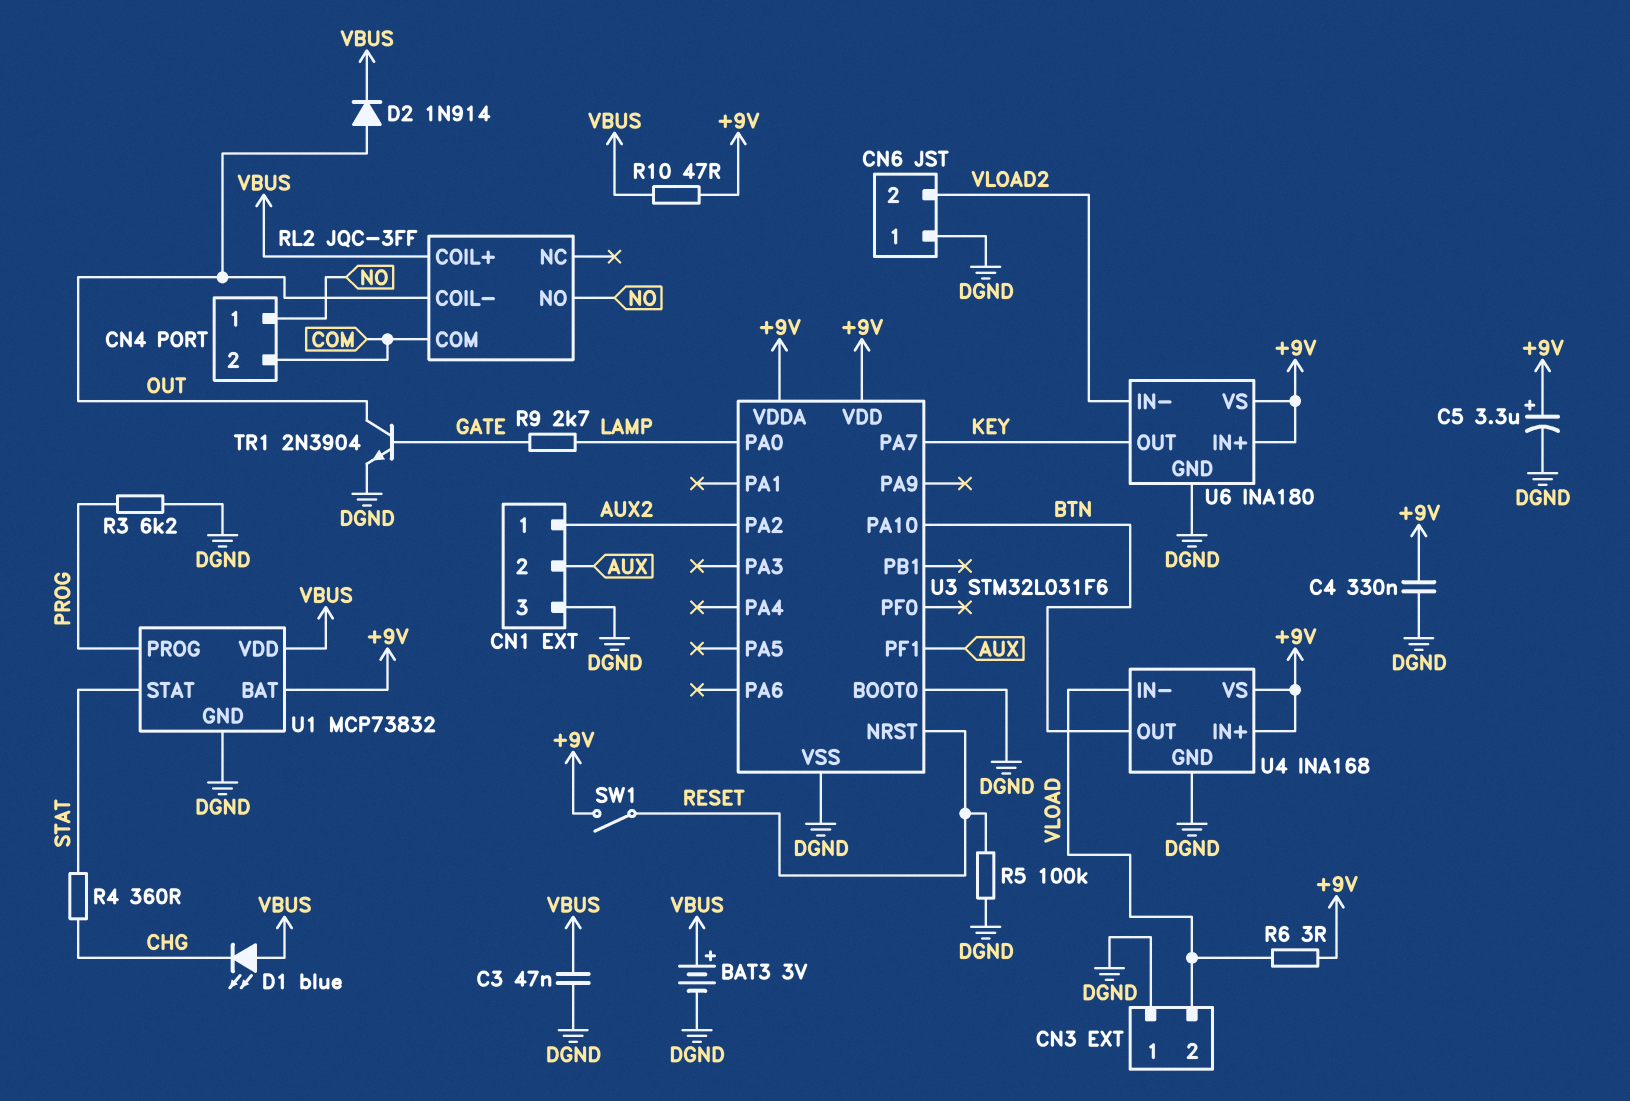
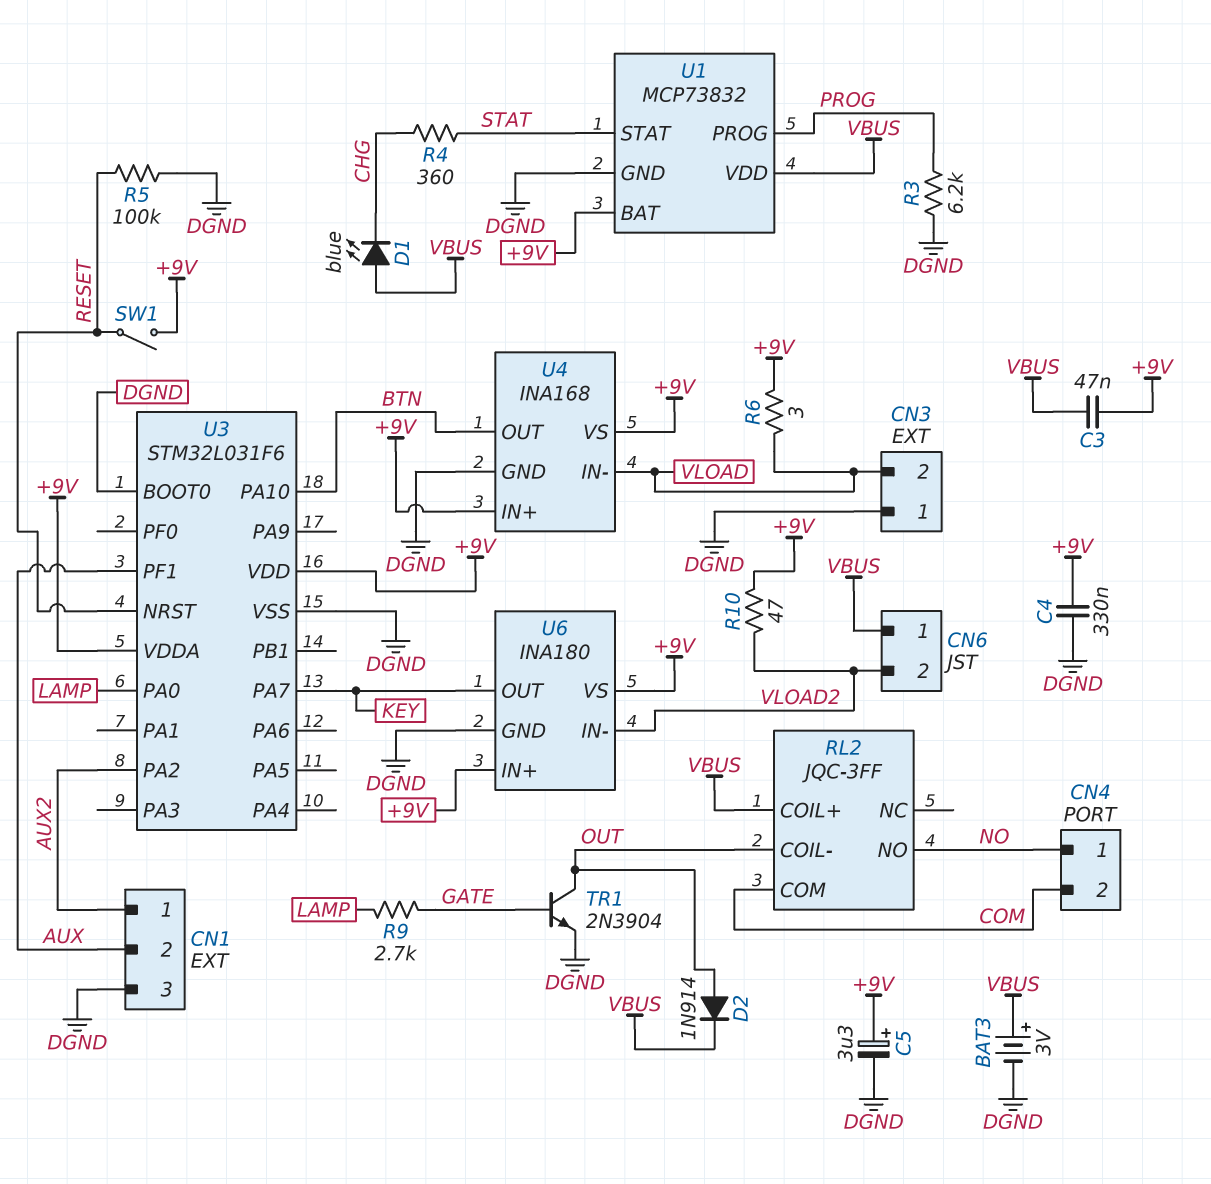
C3: 47nF (DGND, VBUS) -> 47nF (+9V, VBUS)
CN6 pin 1: DGND -> VBUS
R10: 47 (+9V, VBUS) -> 47 (+9V, VLOAD2)

